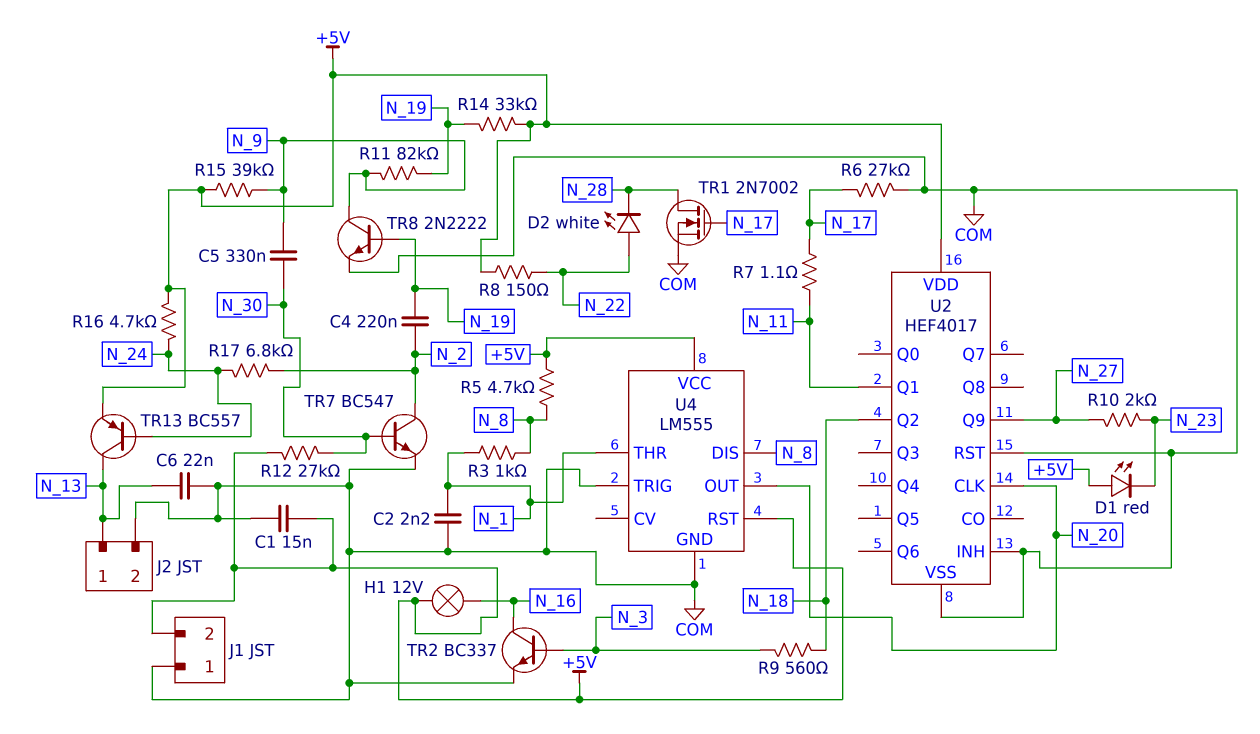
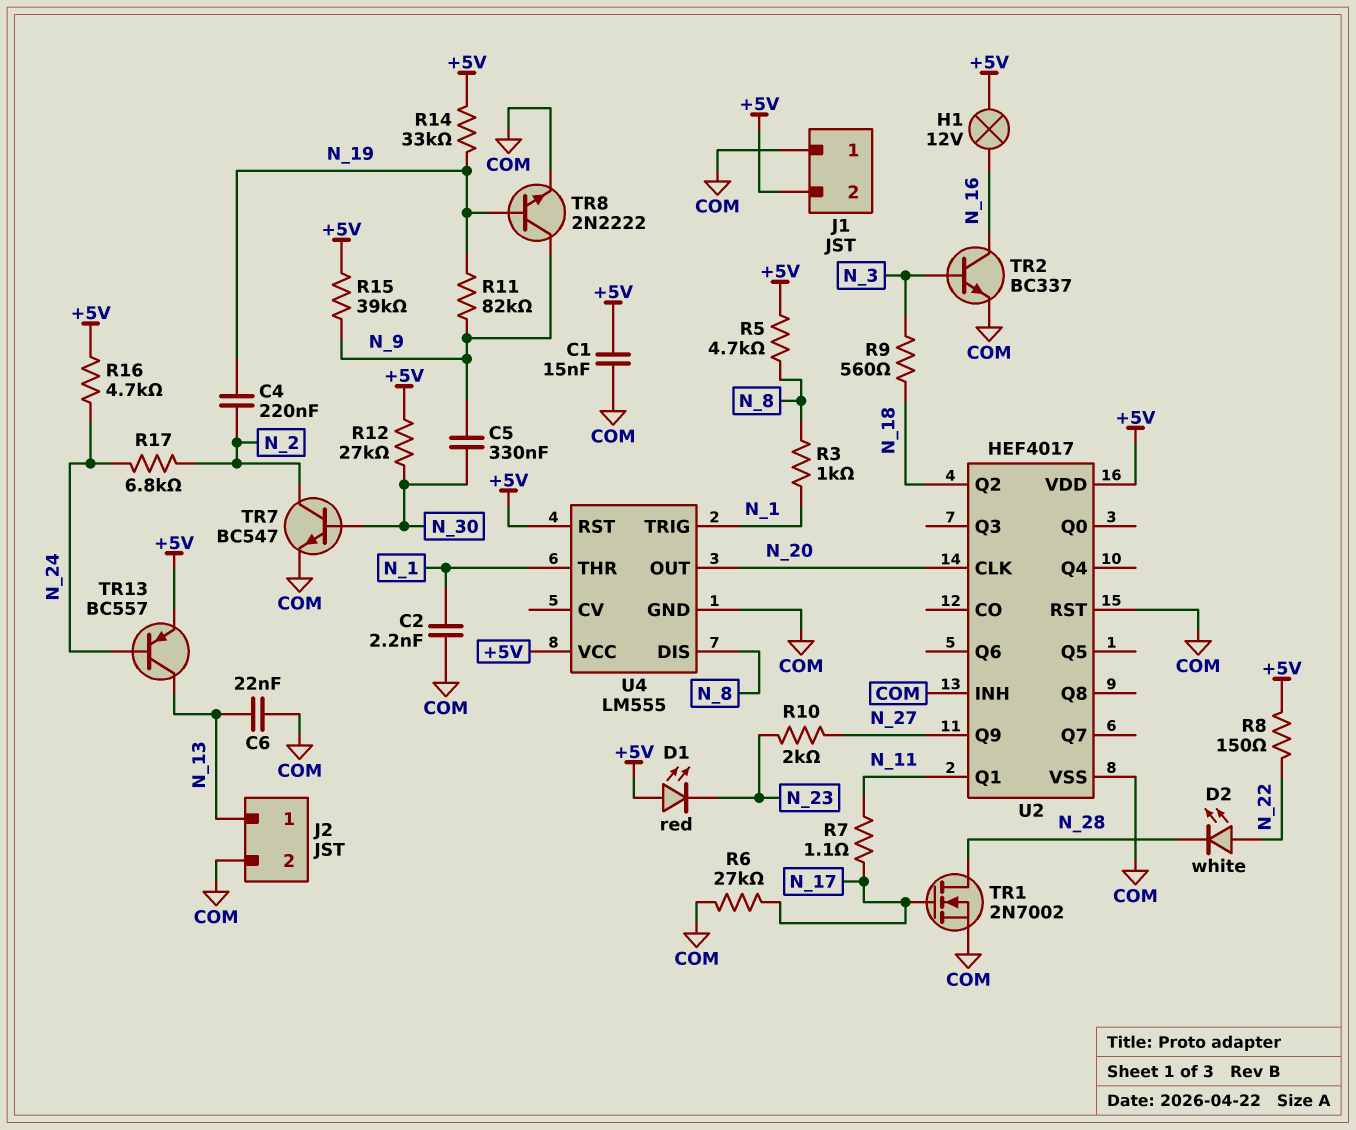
U4 pin TRIG: COM -> N_1

